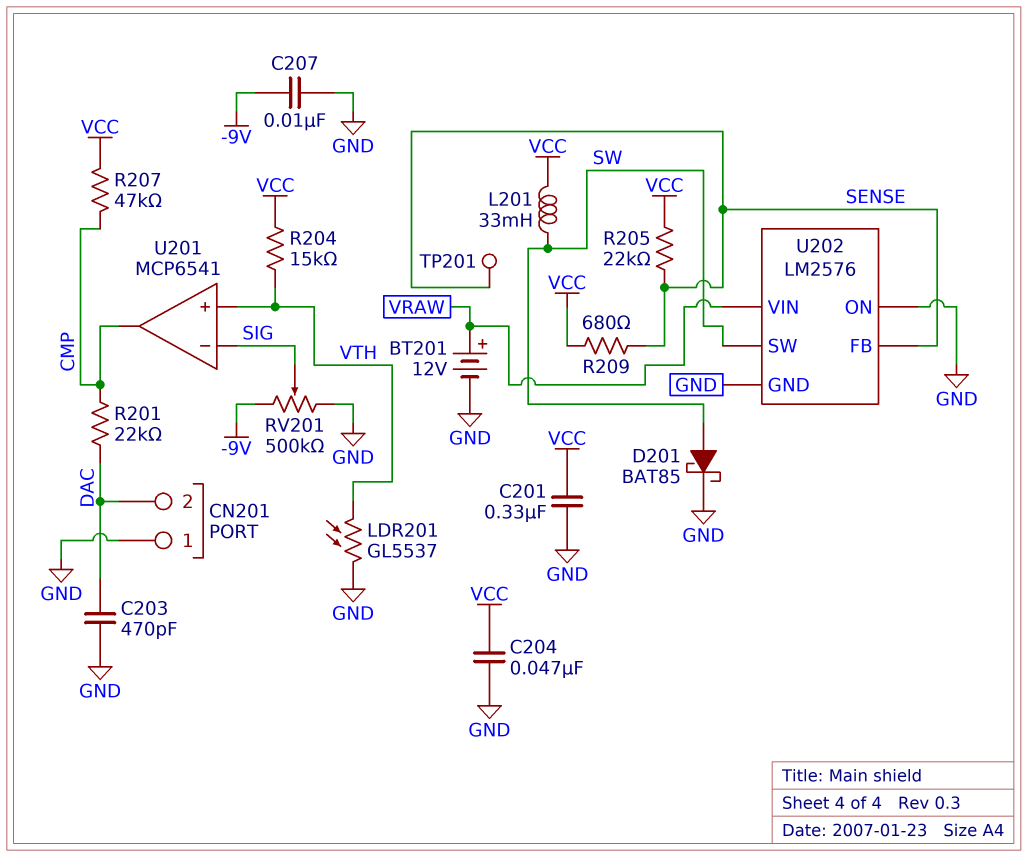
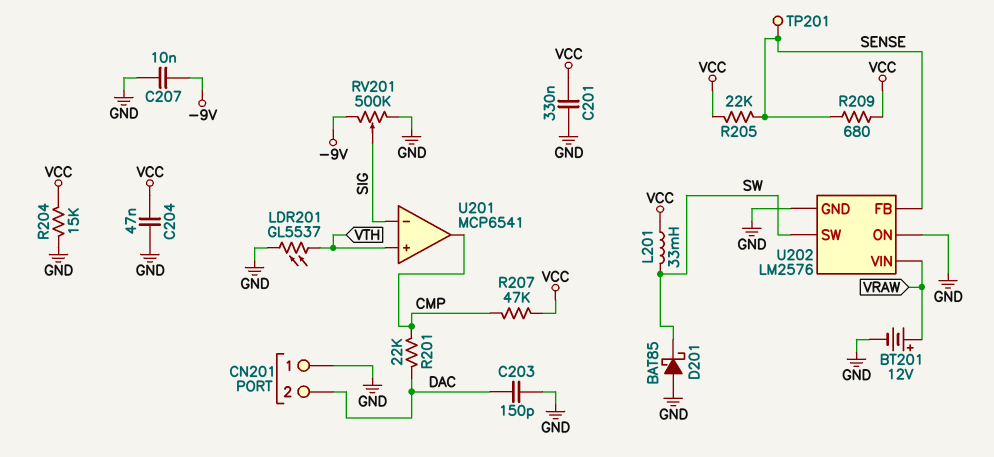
C203: 470pF (DAC, GND) -> 150pF (DAC, GND)
D201: schottky BAT85 (A SW, K GND) -> schottky BAT85 (A GND, K SW)
R204: 15k (VCC, VTH) -> 15k (GND, VCC)

